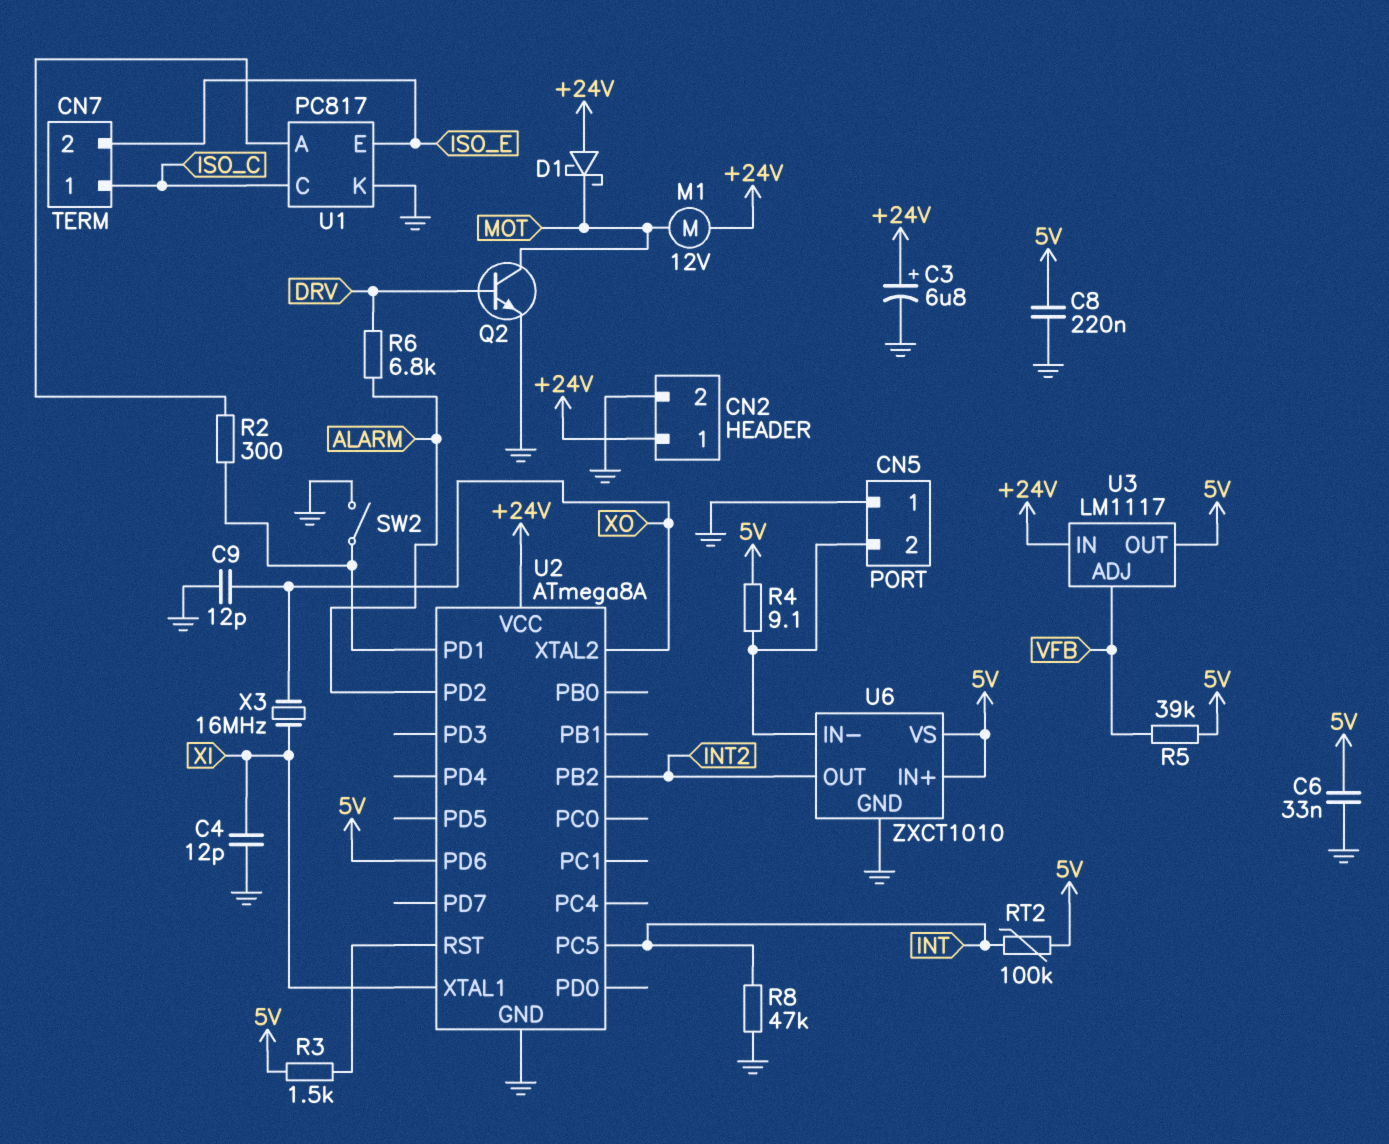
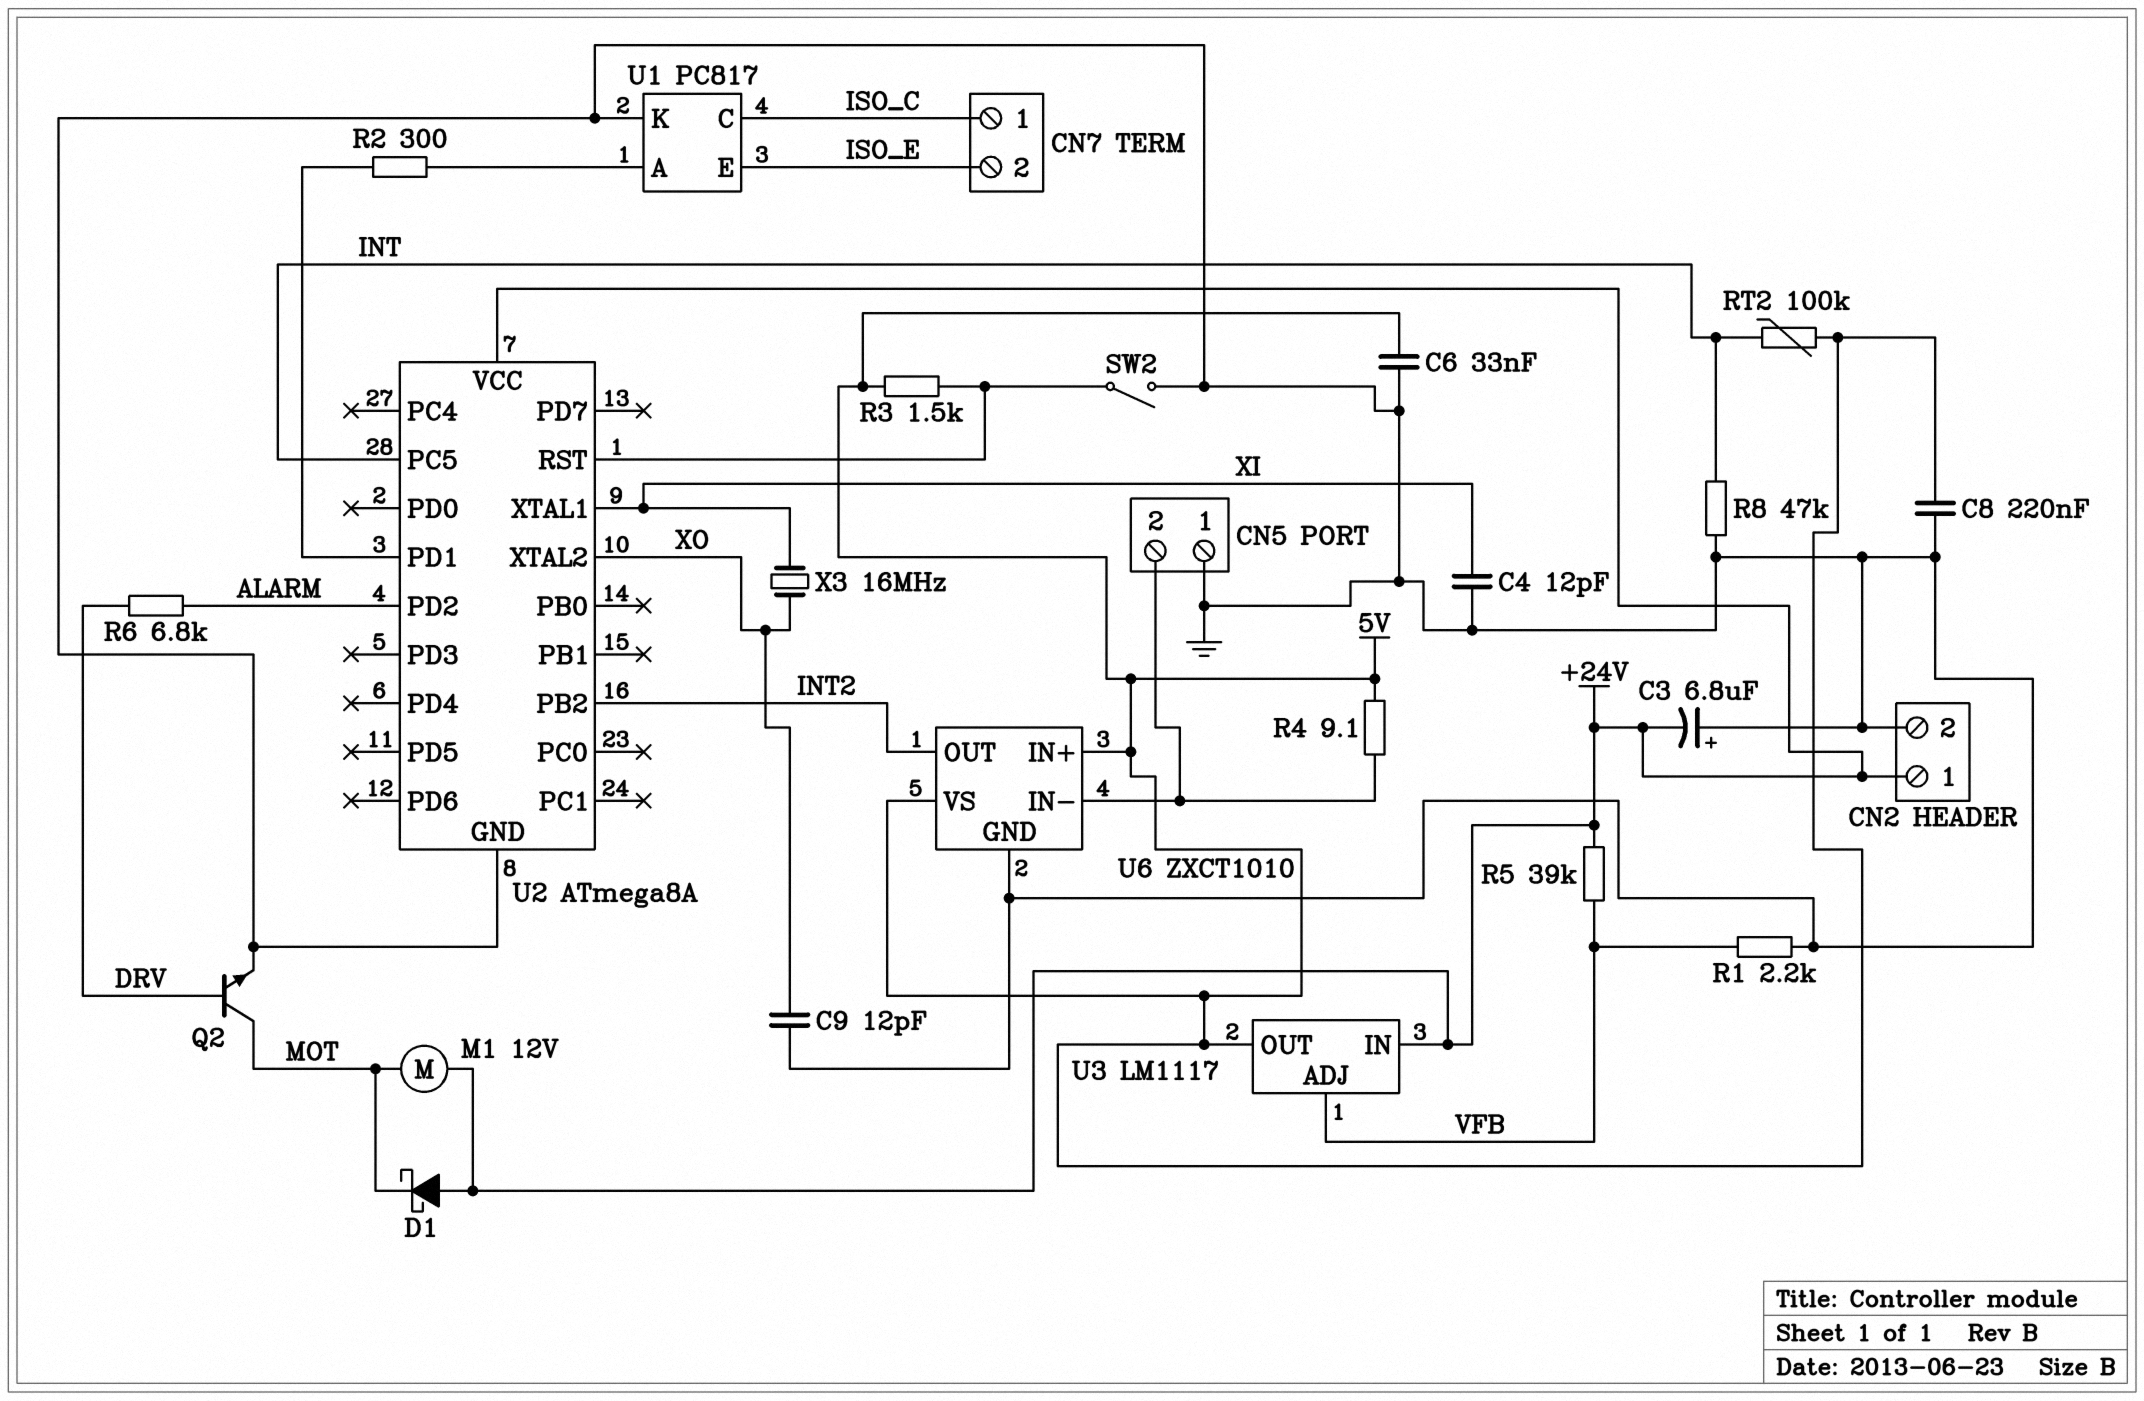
C3: 6.8uF (plus +24V, minus GND) -> 6.8uF (plus GND, minus +24V)
R1: none -> 2.2k (GND, VFB)
R5: 39k (5V, VFB) -> 39k (+24V, VFB)
SW2: switch (GND, U2/PD1) -> switch (GND, U2/RST)
U2 pin PD6: 5V -> none

